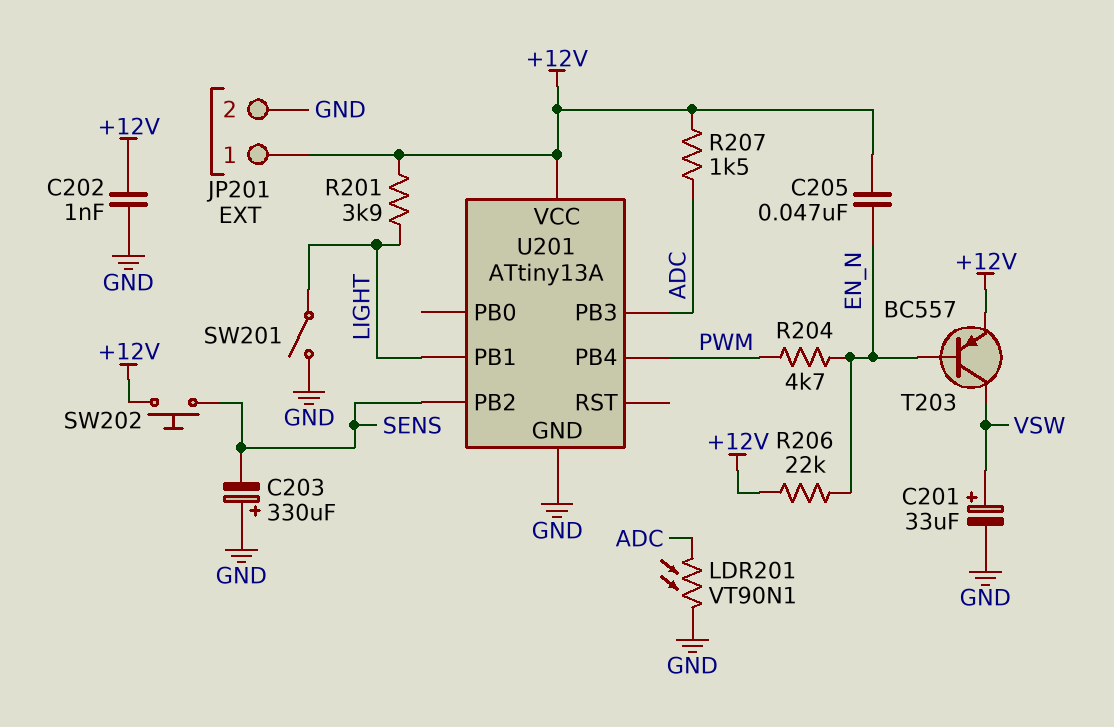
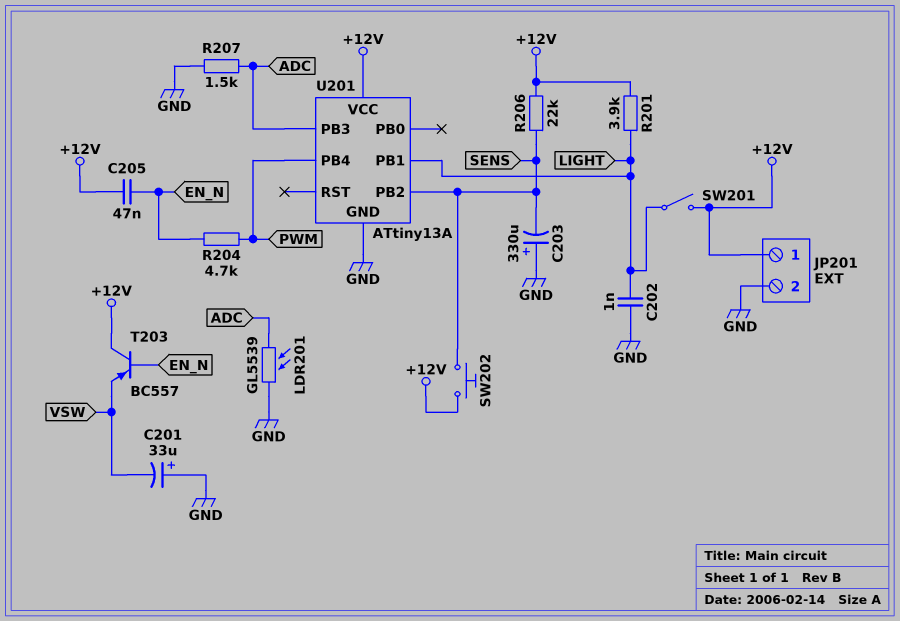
C201: 33uF (plus VSW, minus GND) -> 33uF (plus GND, minus VSW)
C202: 1nF (+12V, GND) -> 1nF (GND, LIGHT)
LDR201: VT90N1 (ADC, GND) -> GL5539 (ADC, GND)
R206: 22k (+12V, EN_N) -> 22k (+12V, SENS)
R207: 1.5k (+12V, ADC) -> 1.5k (ADC, GND)
SW201: switch (GND, LIGHT) -> switch (+12V, LIGHT)
T203: PNP BC557 (B EN_N, C VSW, E +12V) -> PNP BC557 (B EN_N, C +12V, E VSW)

